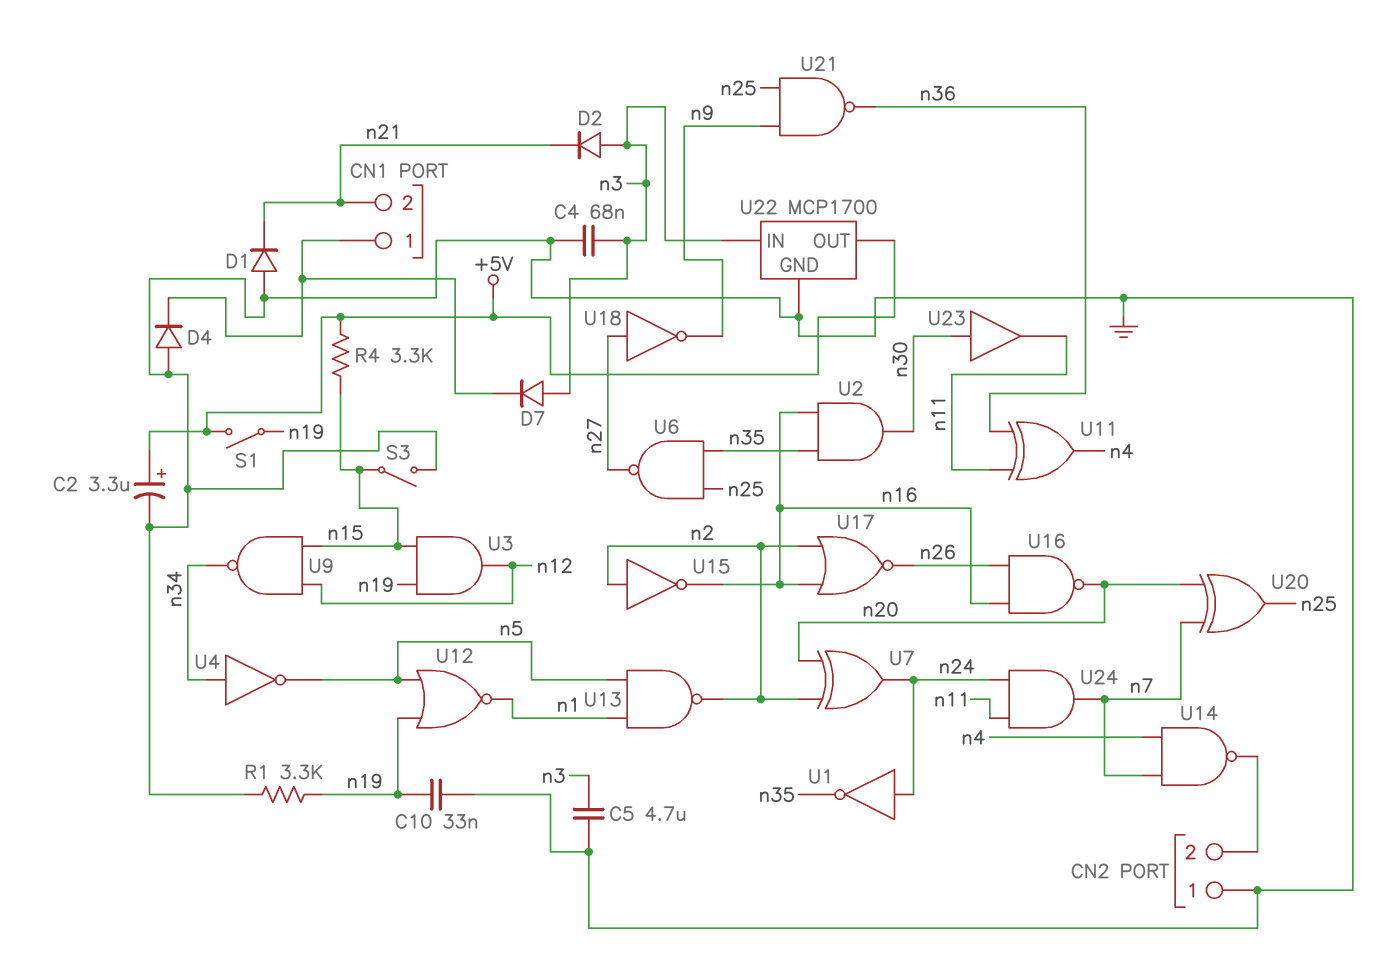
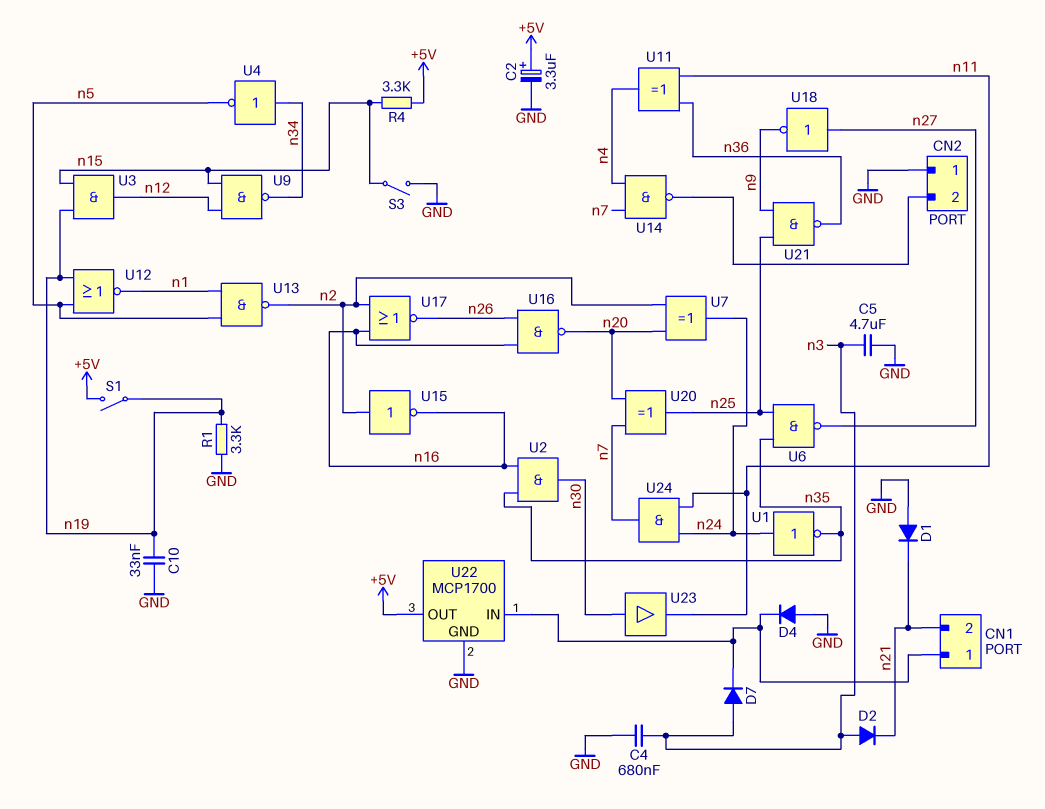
C4: 68nF (GND, n3) -> 680nF (GND, n3)
U22 pin IN: n3 -> CN1/1

